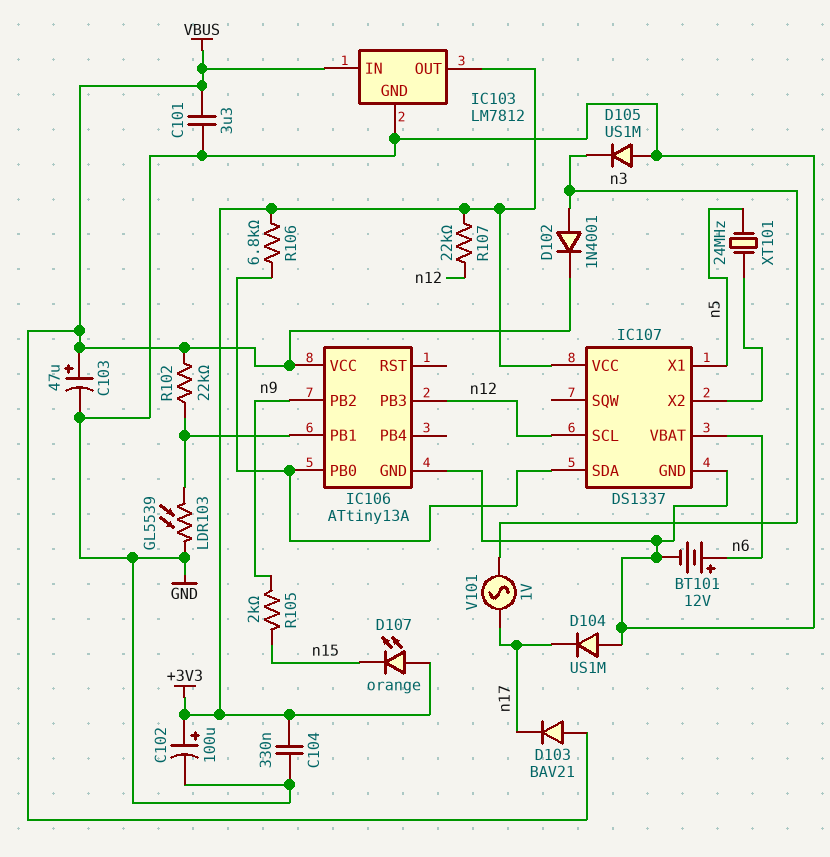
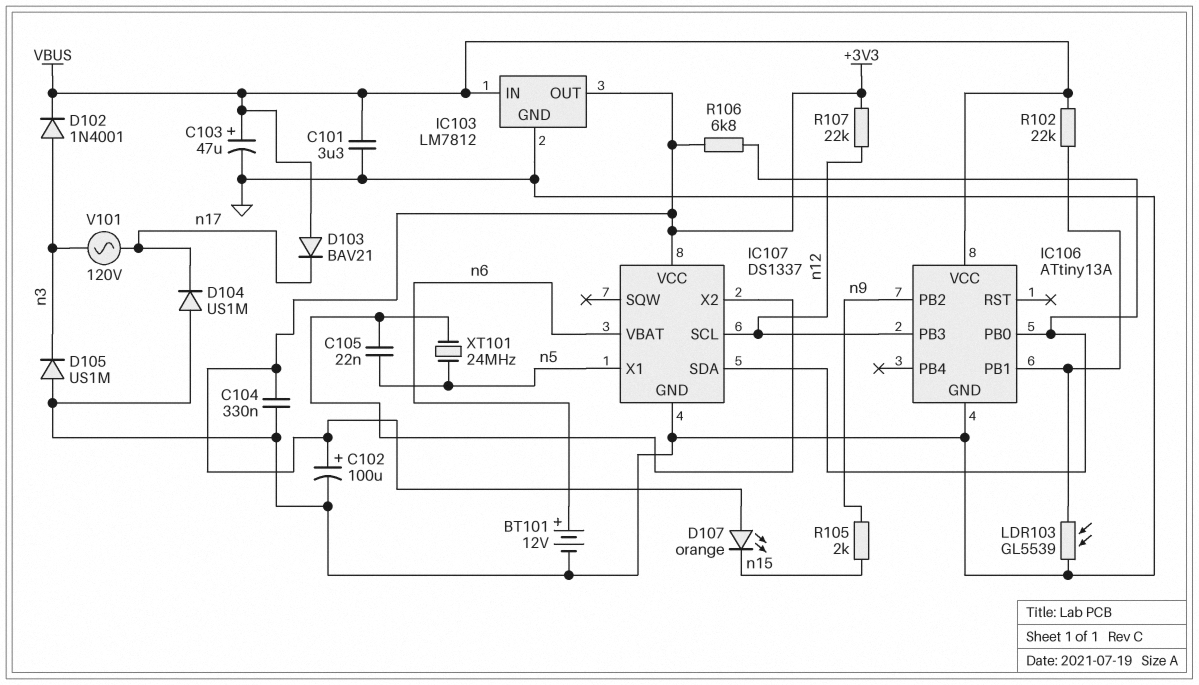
C105: none -> 22nF (IC107/X2, n5)
V101: AC 1V (n3, n17) -> AC 120V (n3, n17)

